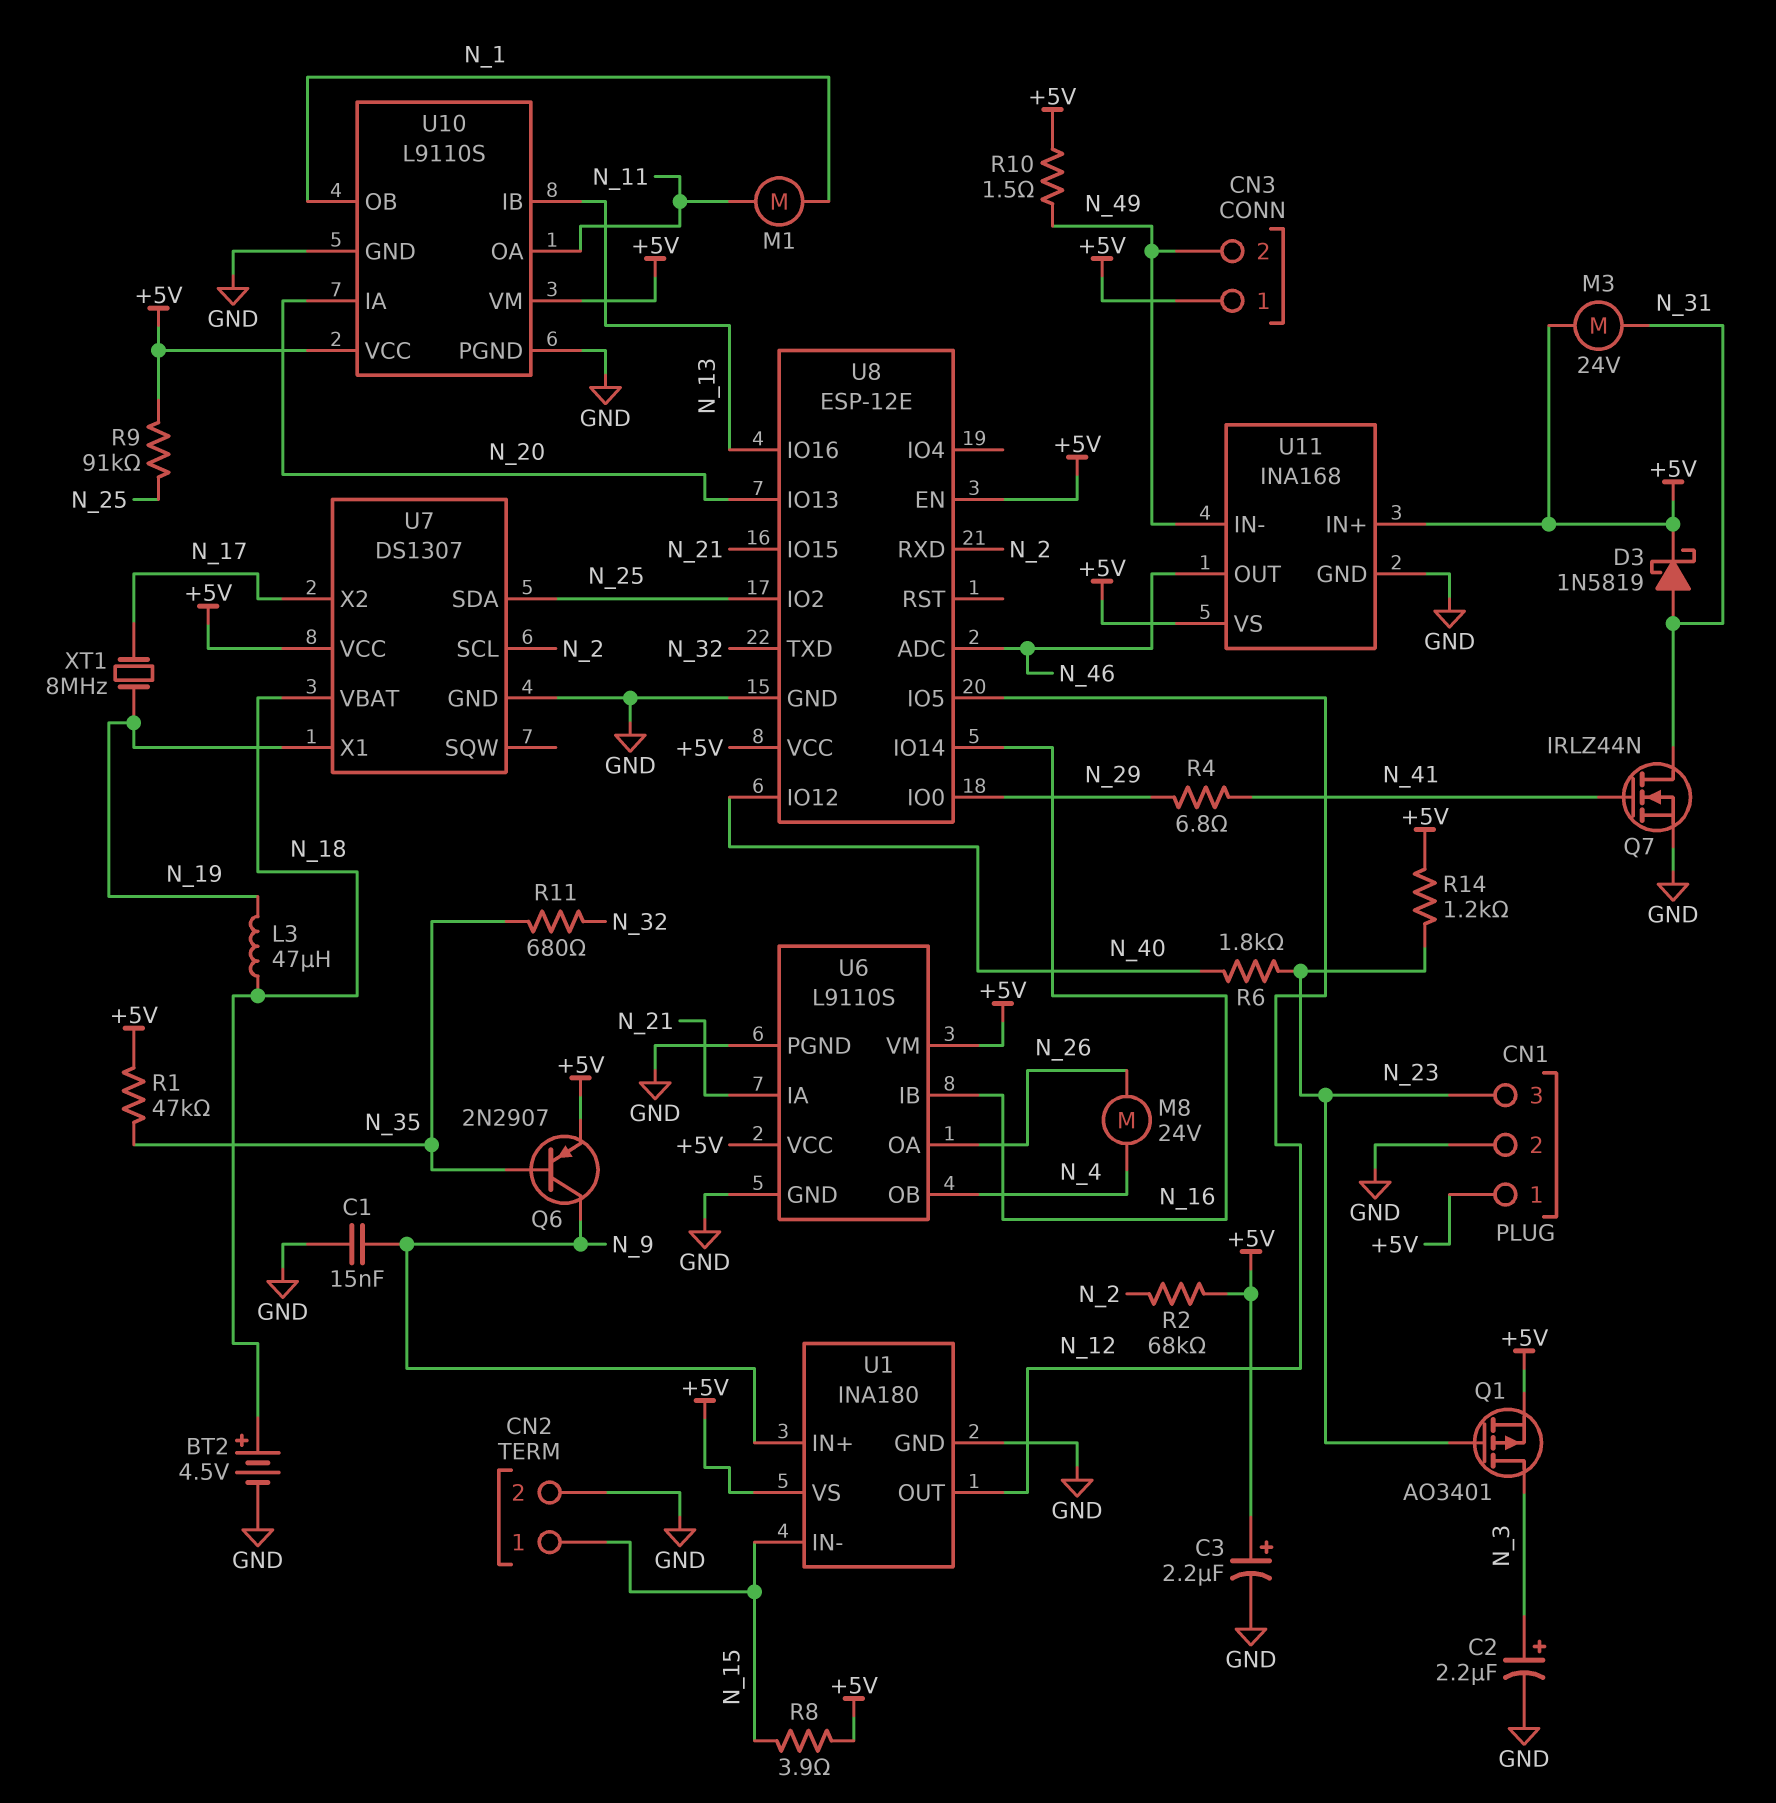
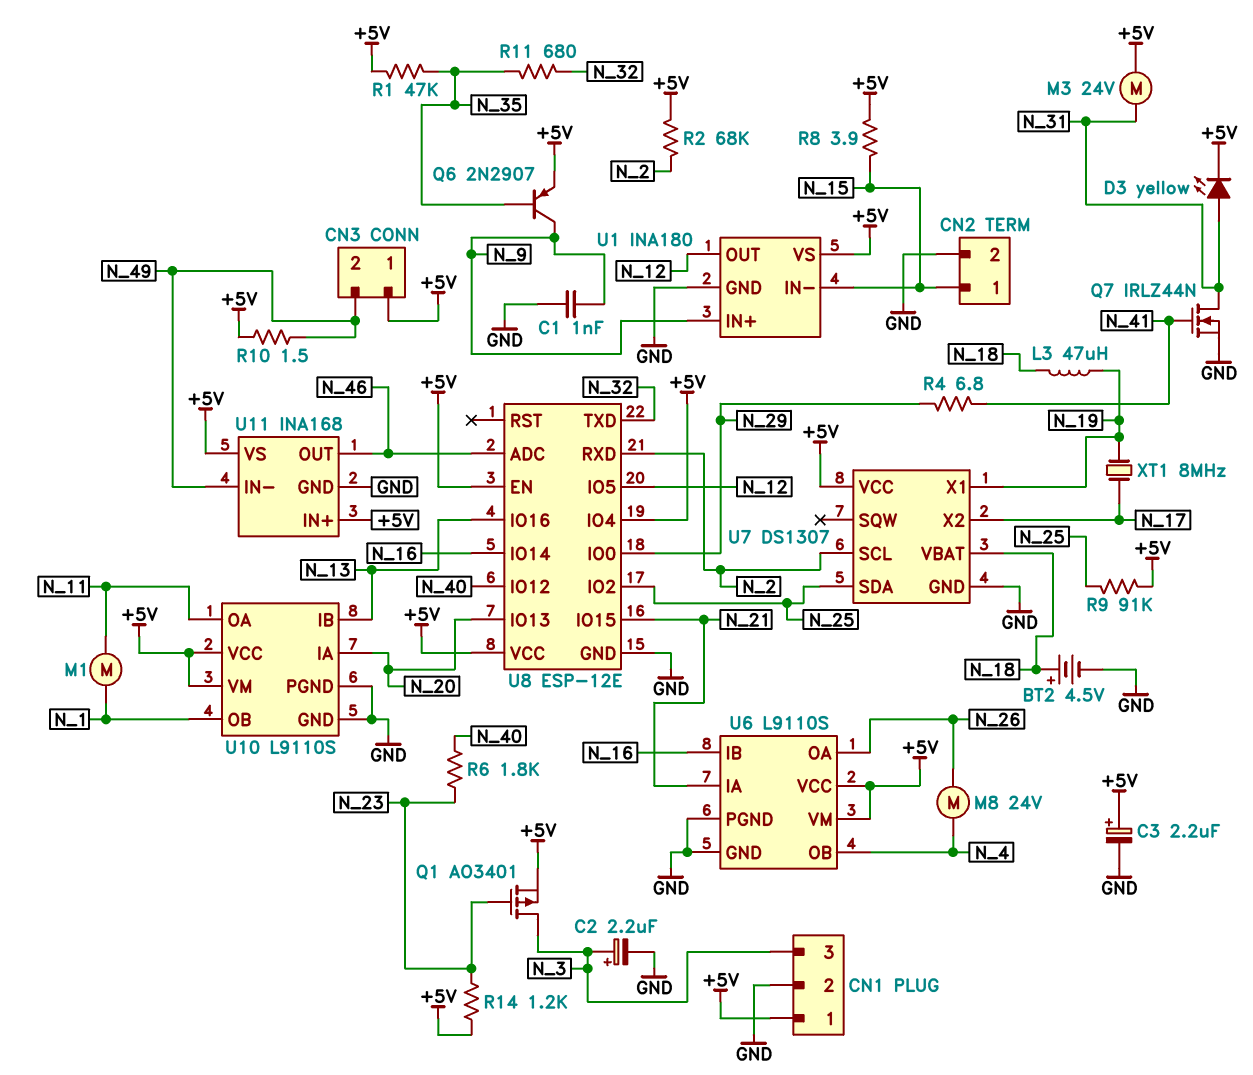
C1: 15nF (GND, N_9) -> 1nF (GND, N_9)
CN1 pin 3: N_23 -> N_3
D3: schottky 1N5819 (A N_31, K +5V) -> LED yellow (A N_31, K +5V)
U8 pin IO4: none -> +5V

